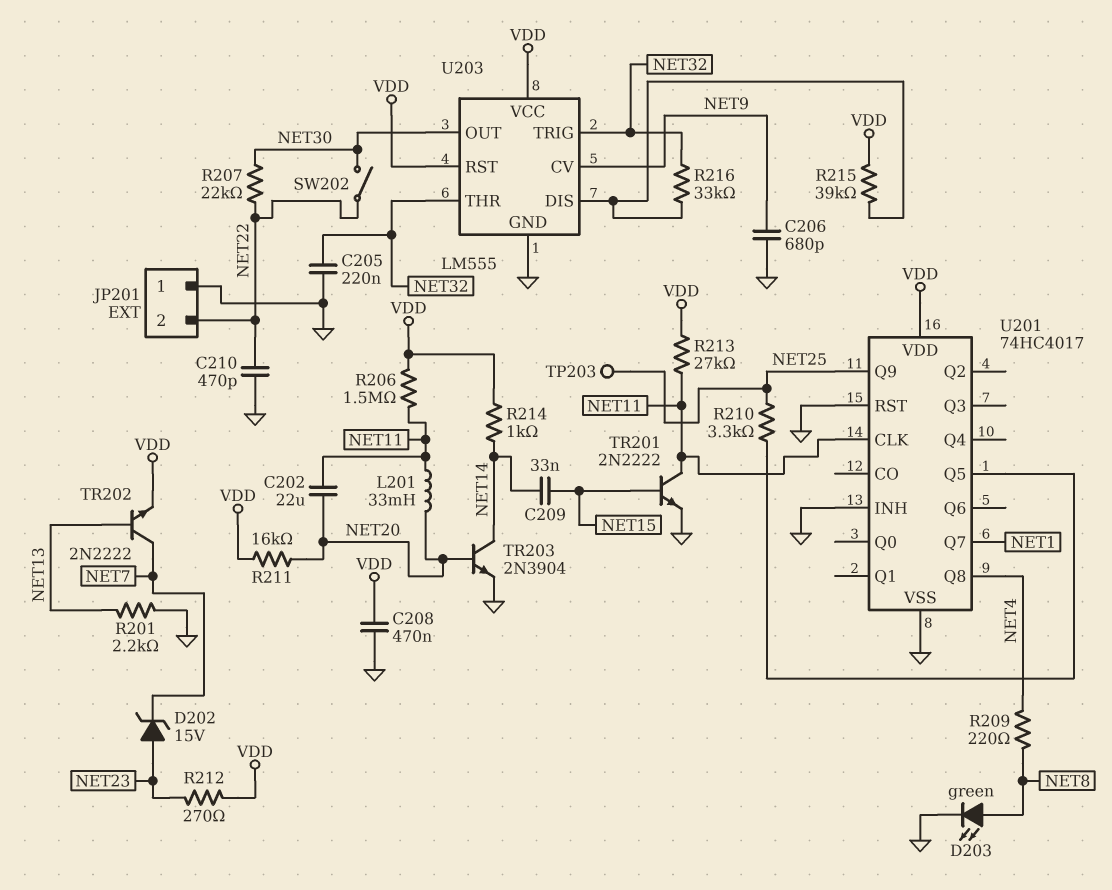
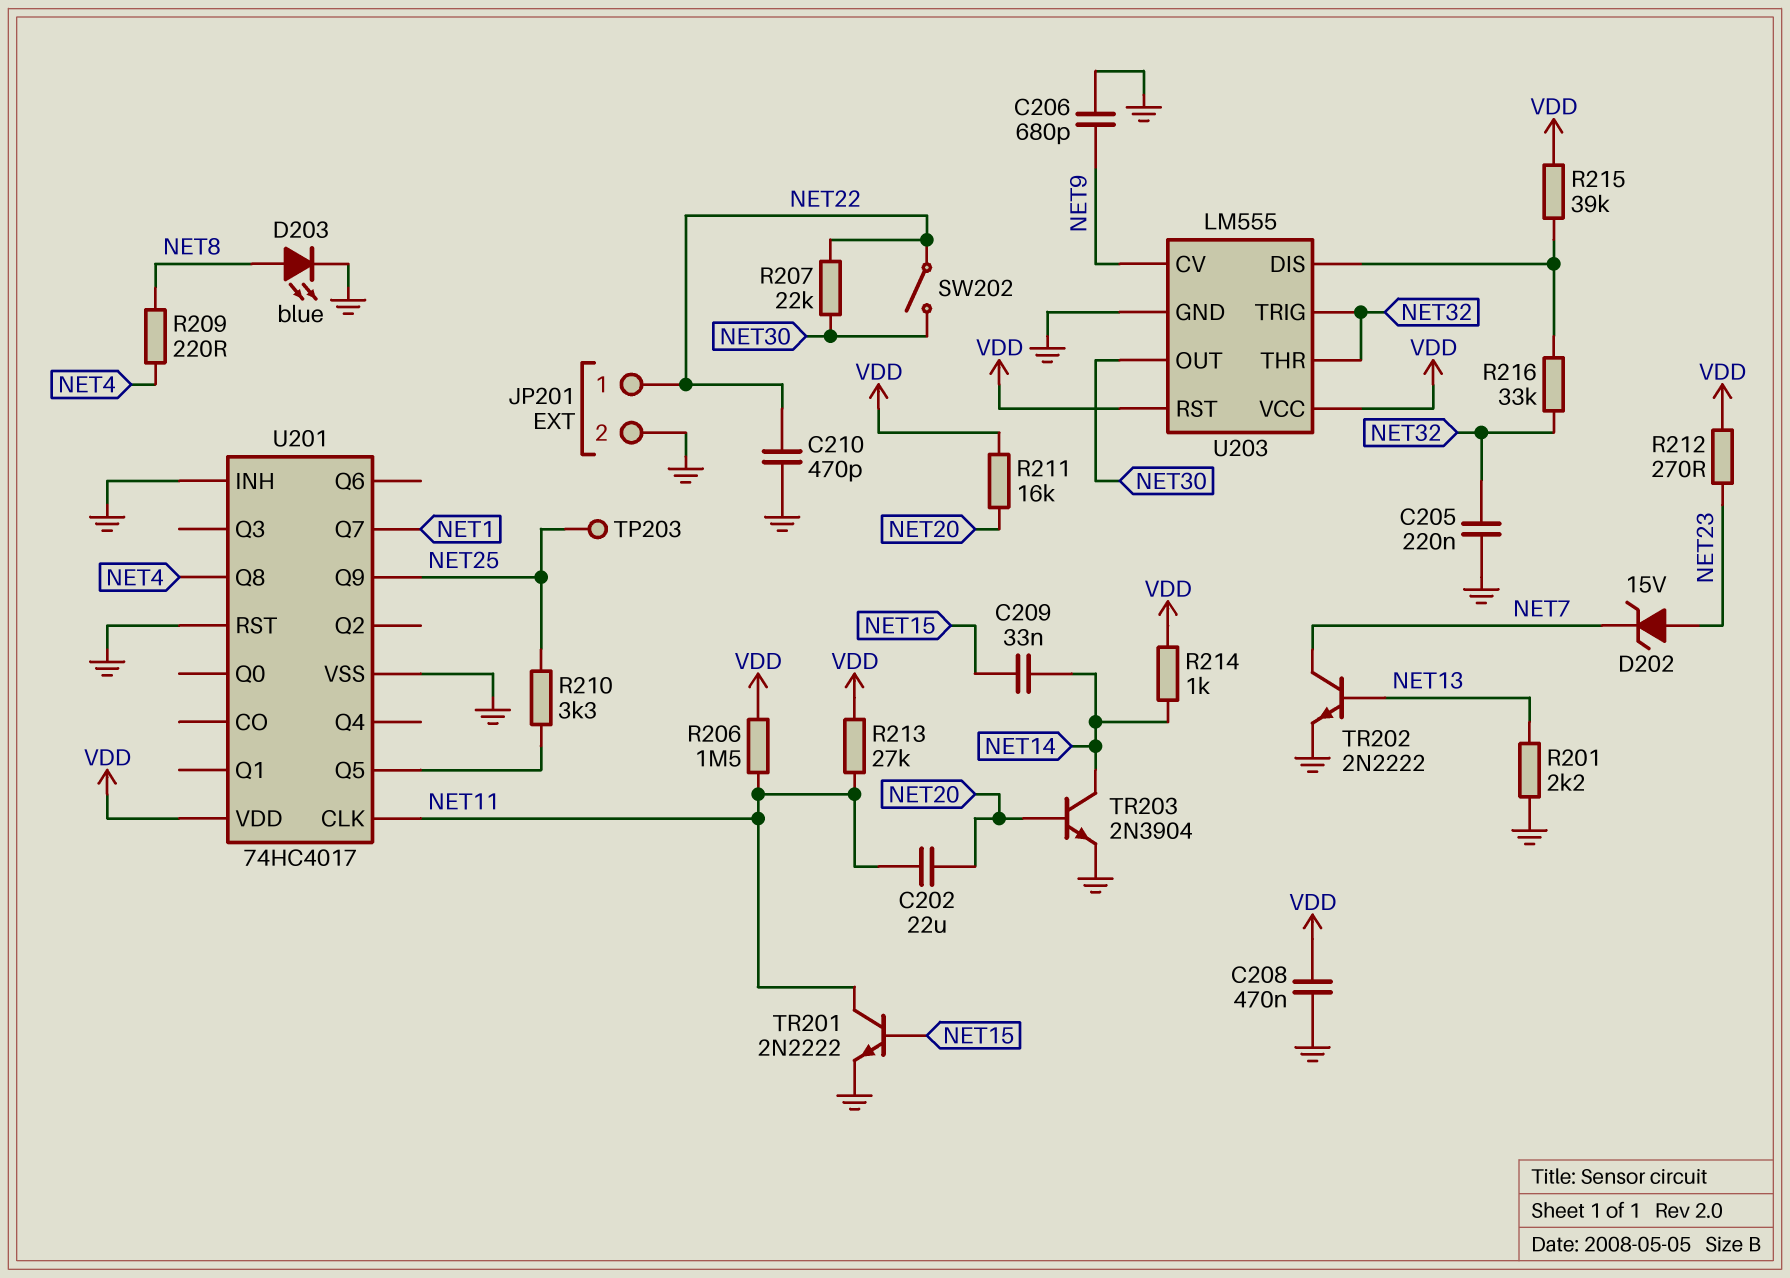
D203: LED green (A NET8, K GND) -> LED blue (A NET8, K GND)
JP201 pin 1: GND -> NET22
JP201 pin 2: NET22 -> GND
L201: 33mH (NET11, NET20) -> none
TR202: NPN 2N2222 (B NET13, C NET7, E VDD) -> NPN 2N2222 (B NET13, C NET7, E GND)

